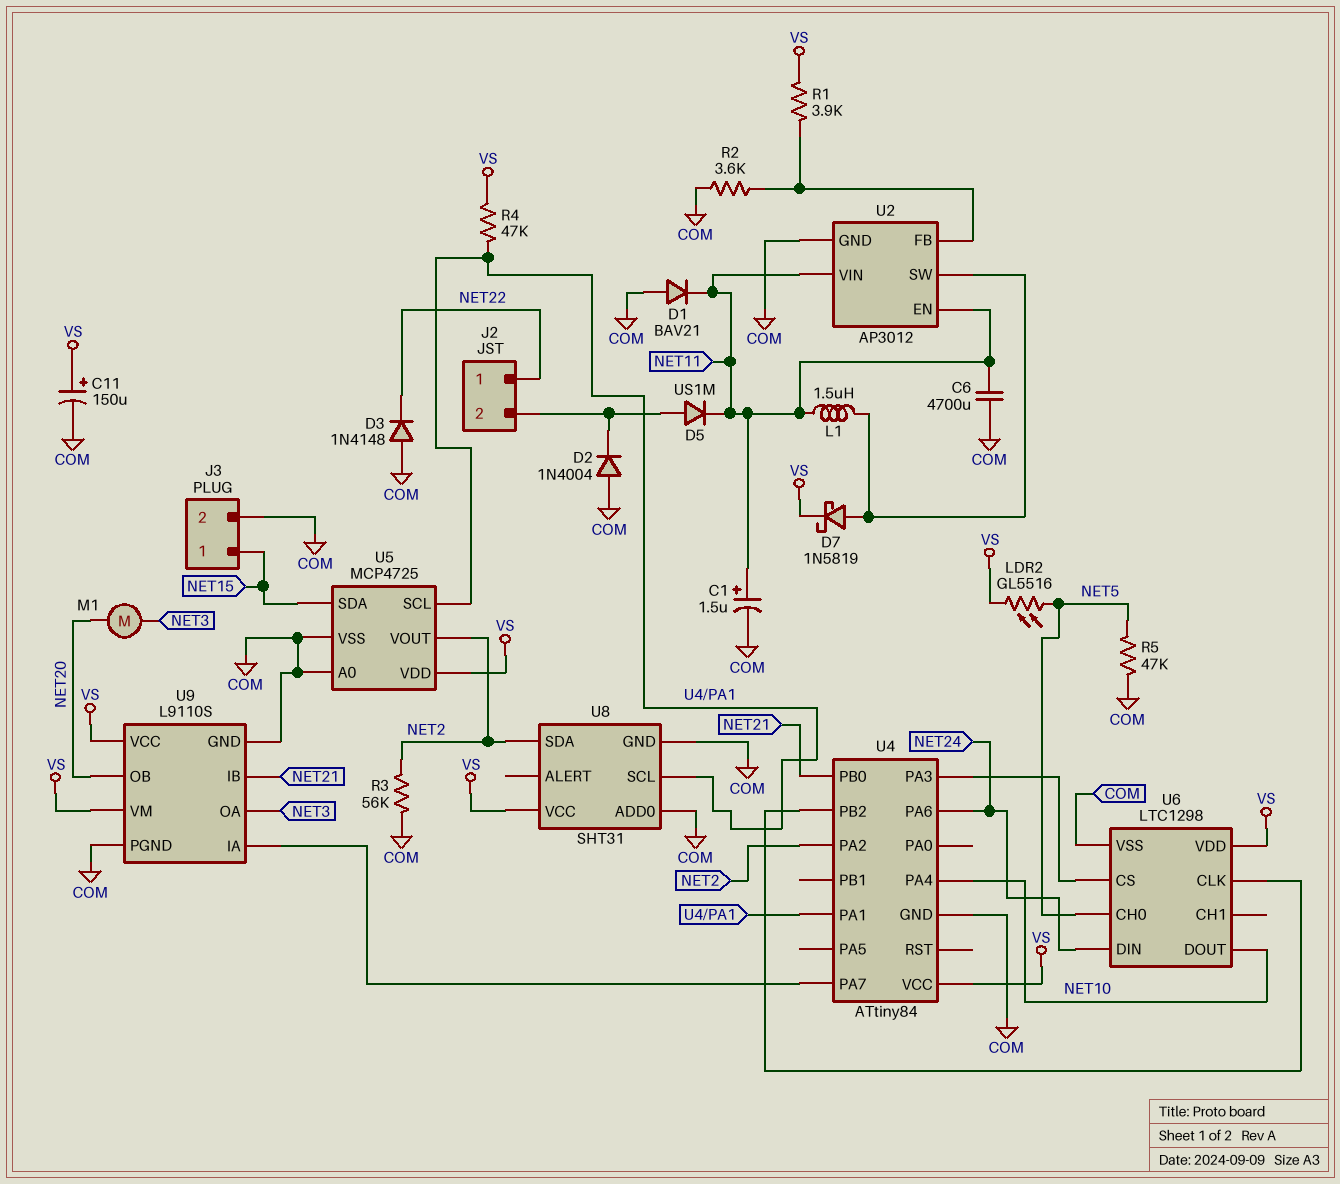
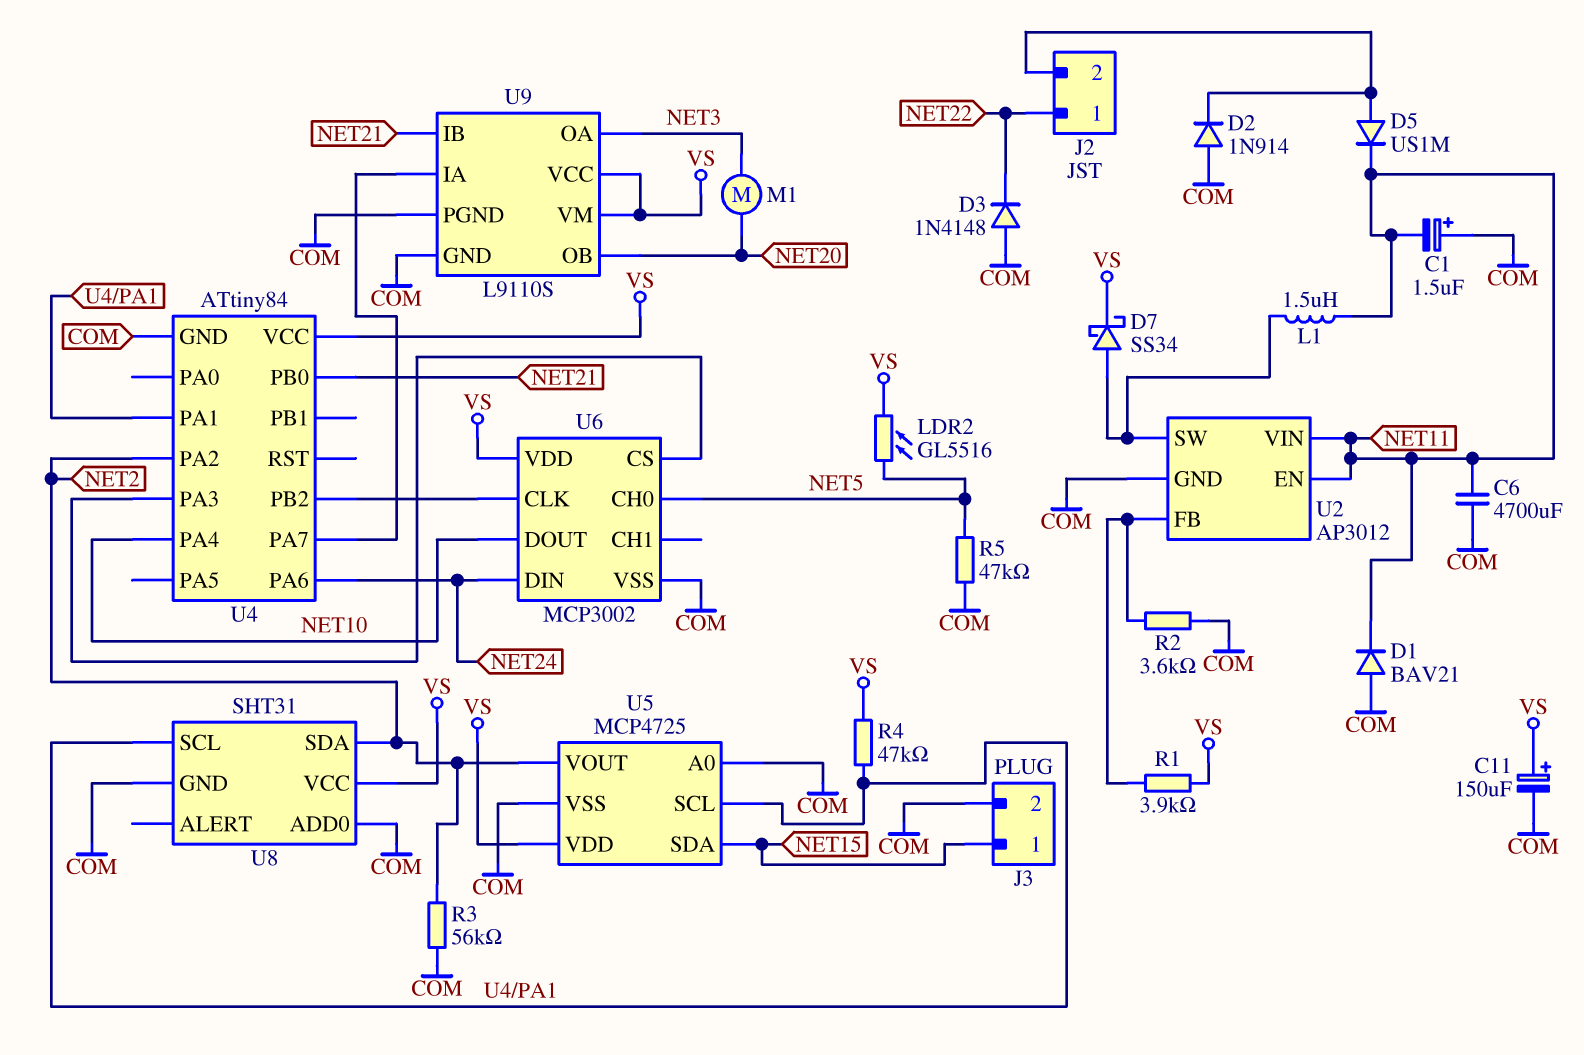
C1: 1.5uF (plus NET11, minus COM) -> 1.5uF (plus COM, minus NET11)
D2: diode 1N4004 (A COM, K J2/2) -> diode 1N914 (A COM, K J2/2)
D7: schottky 1N5819 (A U2/SW, K VS) -> schottky SS34 (A U2/SW, K VS)
U6: LTC1298 -> MCP3002

